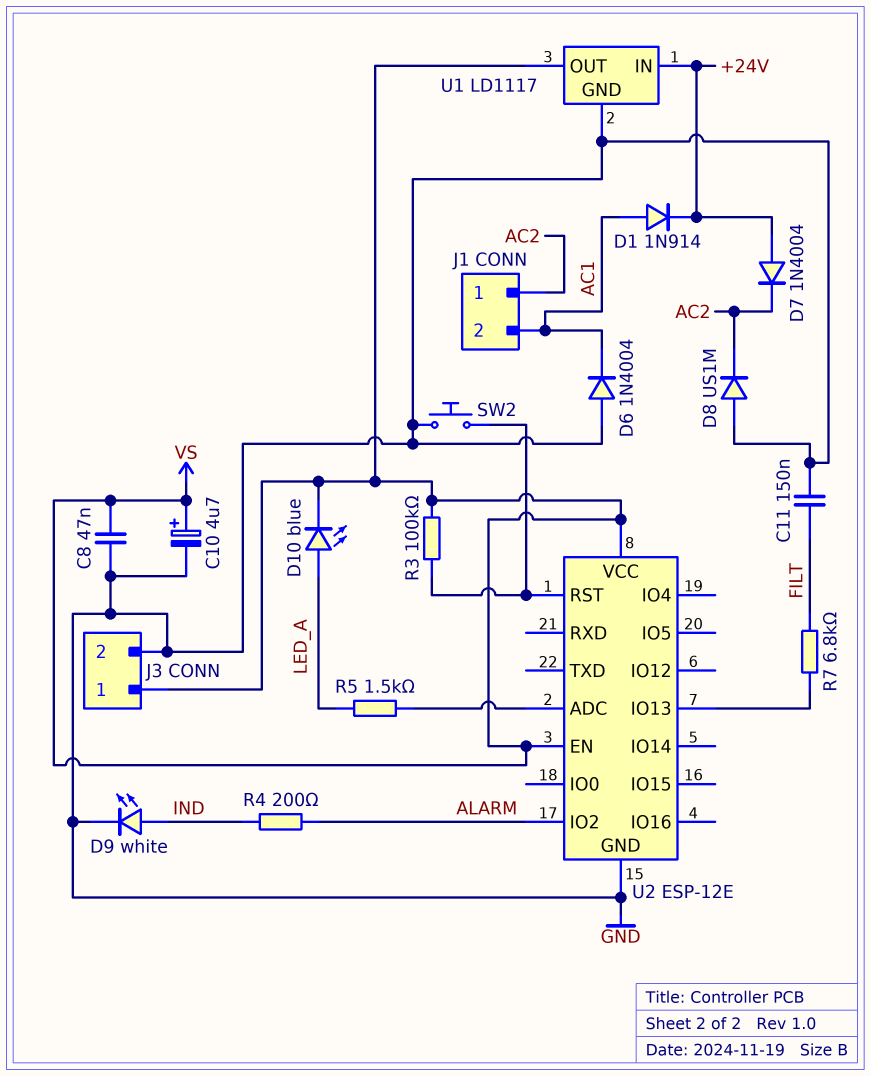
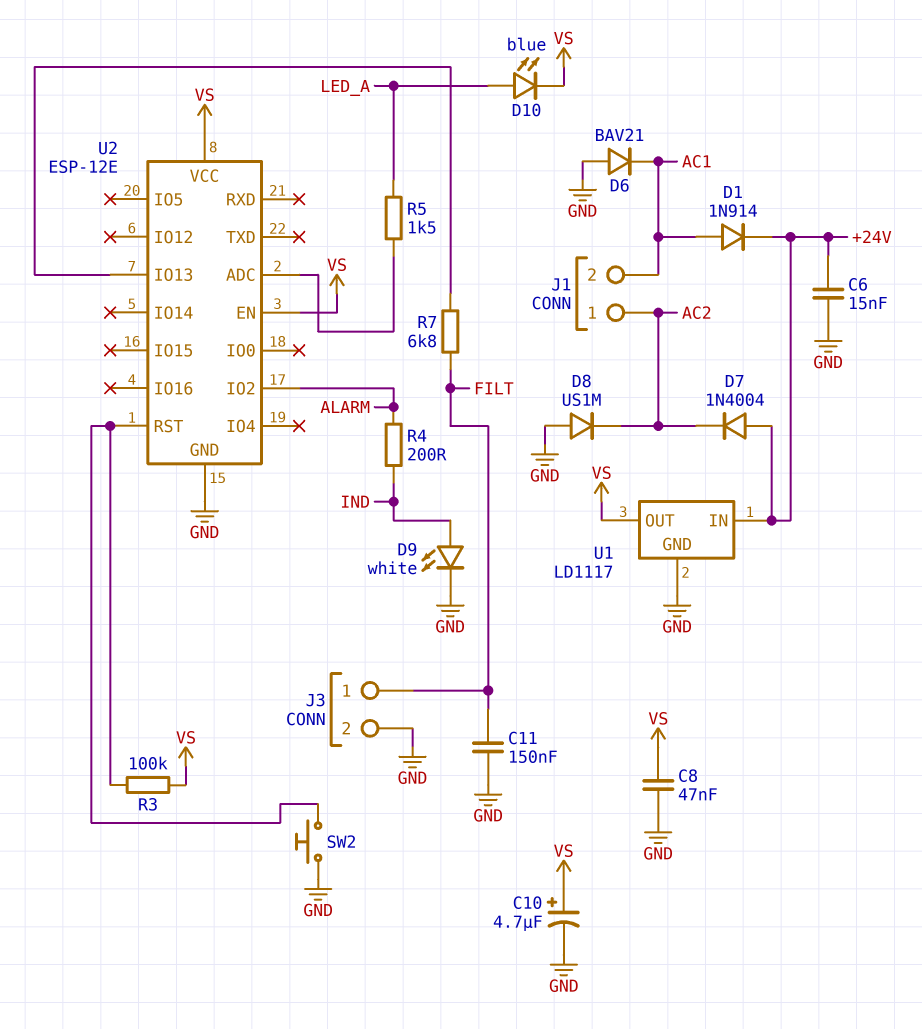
C6: none -> 15nF (+24V, GND)
D6: diode 1N4004 (A GND, K AC1) -> diode BAV21 (A GND, K AC1)
J3 pin 1: VS -> FILT

